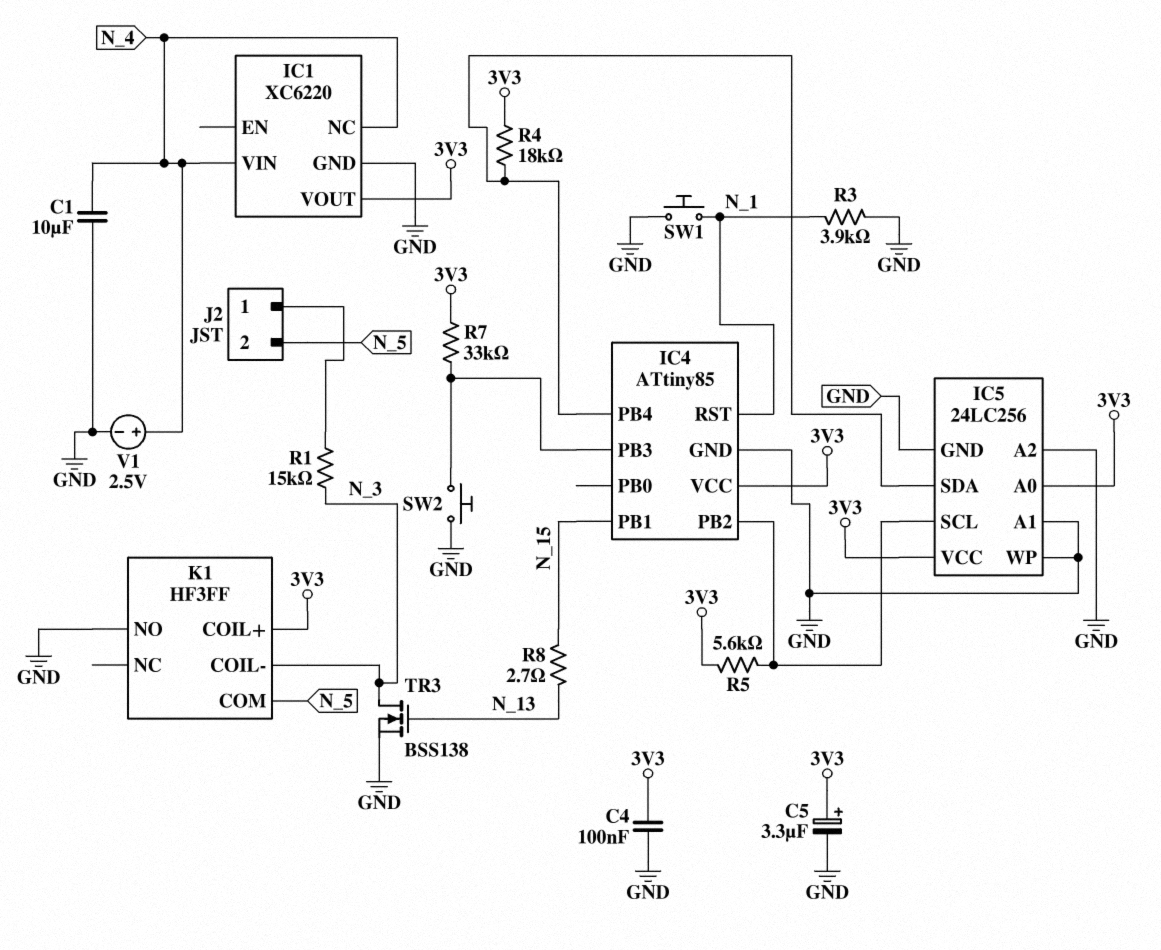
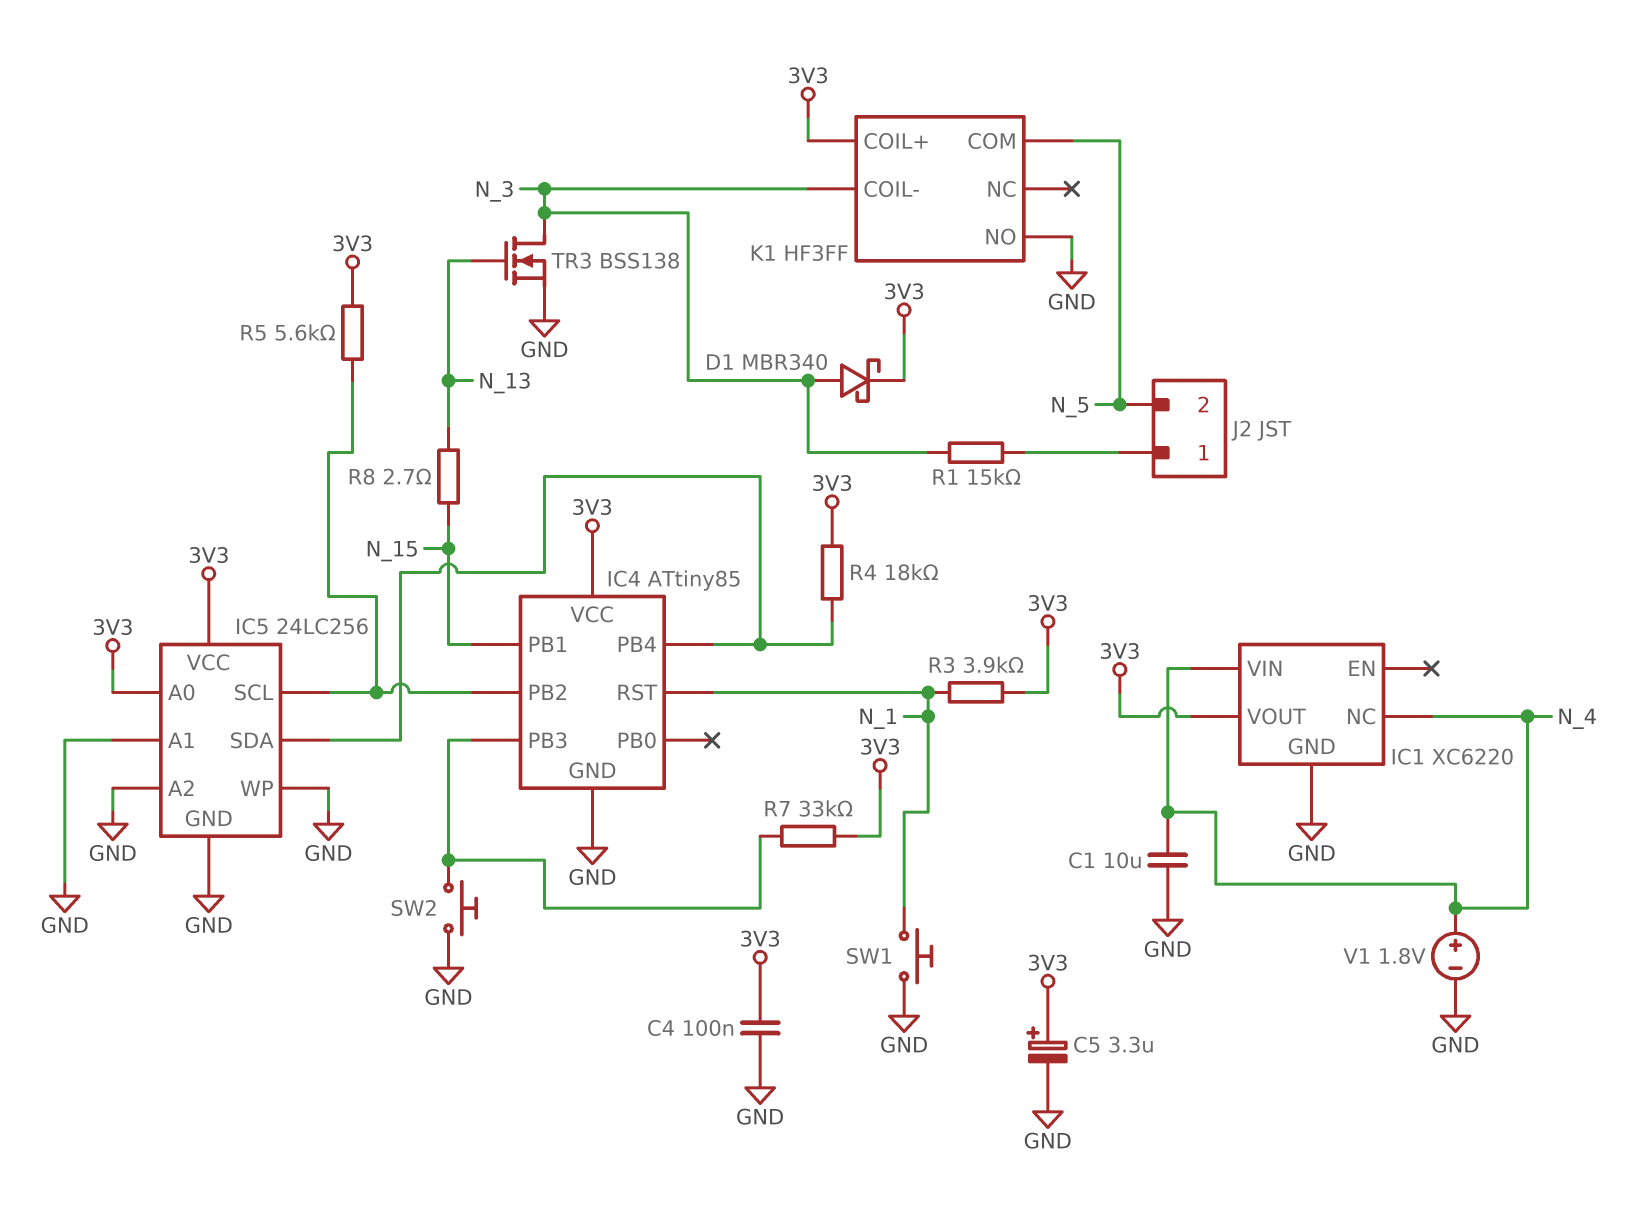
D1: none -> schottky MBR340 (A N_3, K 3V3)
R3: 3.9k (GND, N_1) -> 3.9k (3V3, N_1)
V1: 2.5V (plus N_4, minus GND) -> 1.8V (plus N_4, minus GND)

